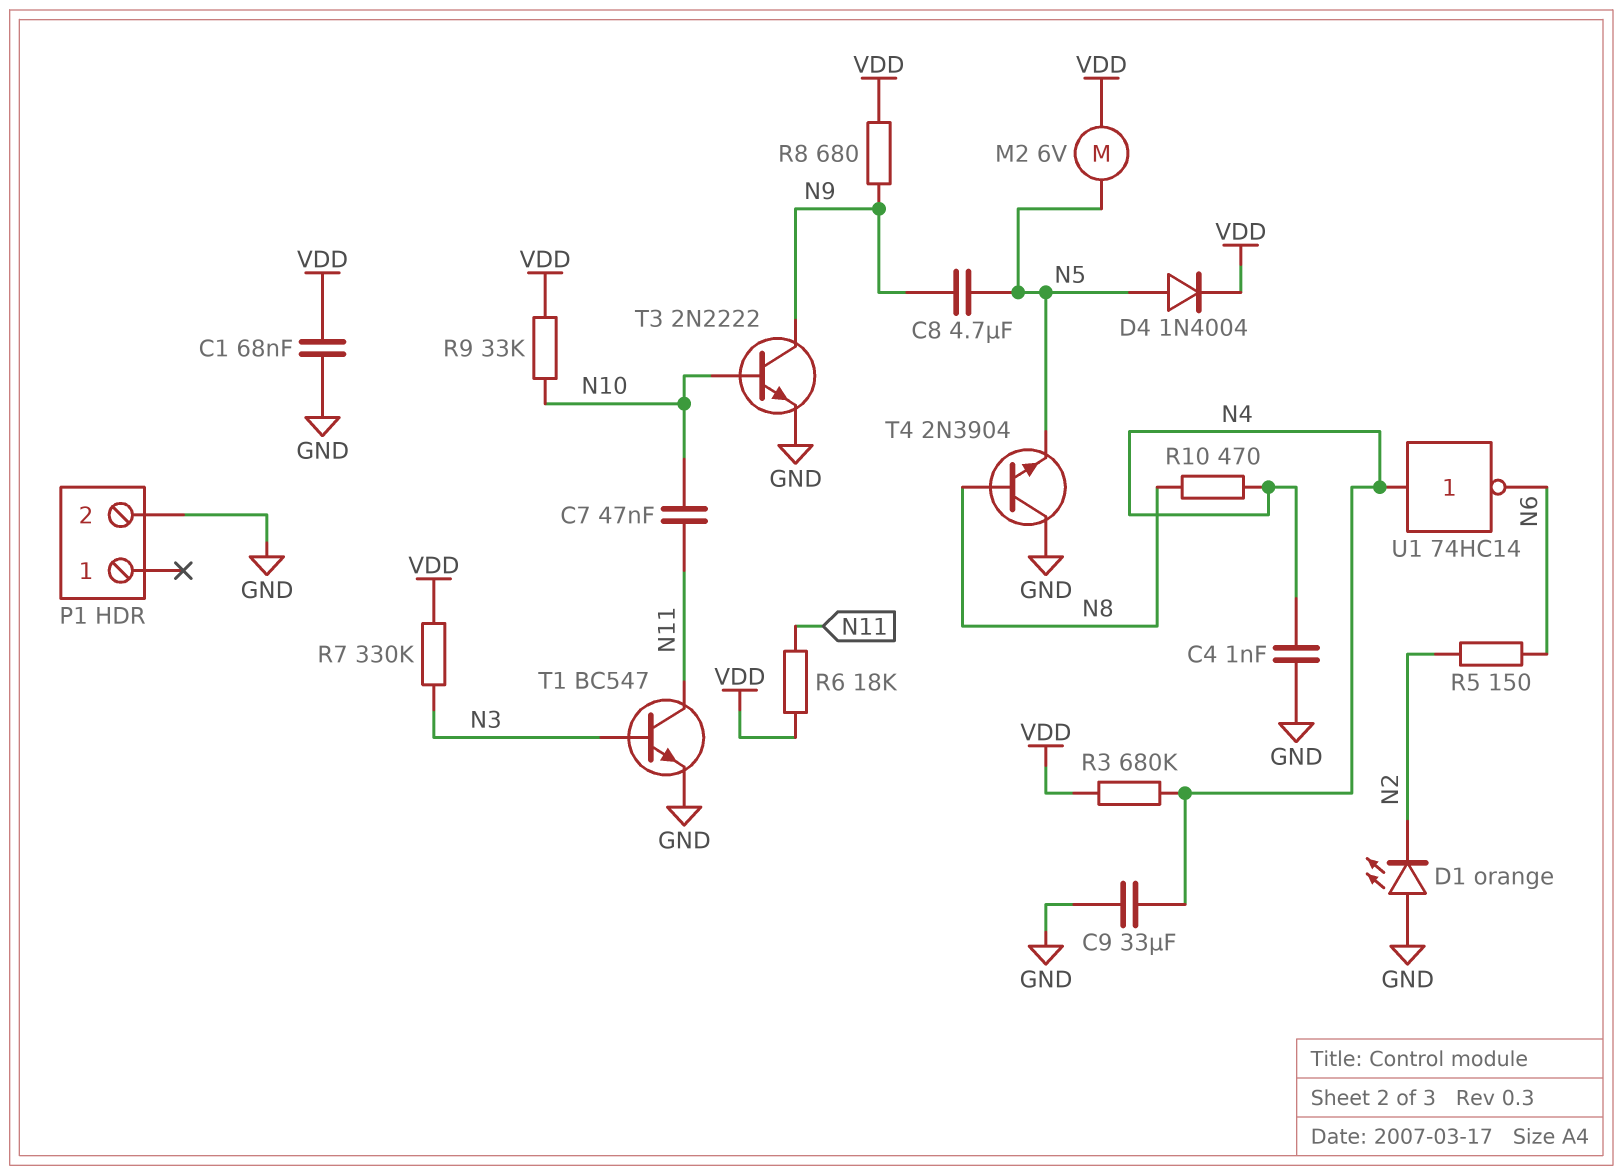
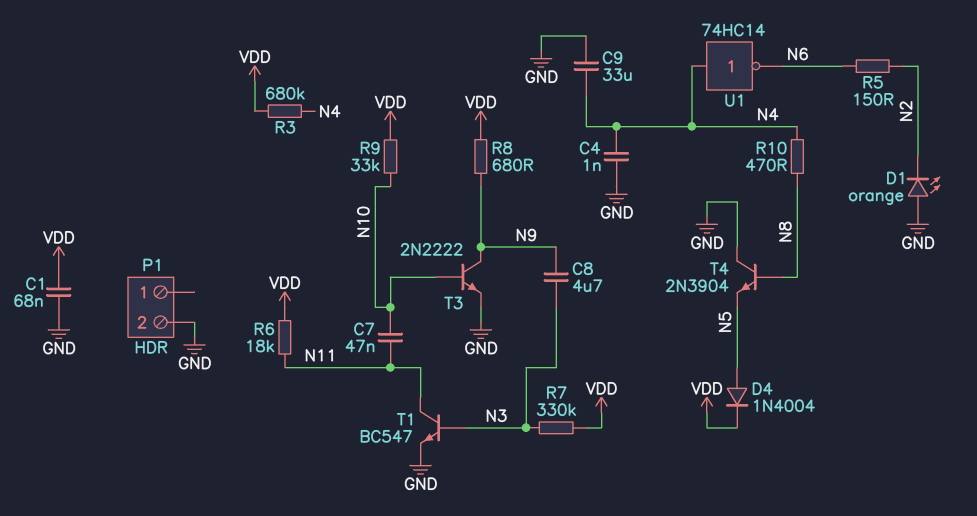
C8: 4.7uF (N5, N9) -> 4.7uF (N3, N9)
M2: motor 6V (N5, VDD) -> none

